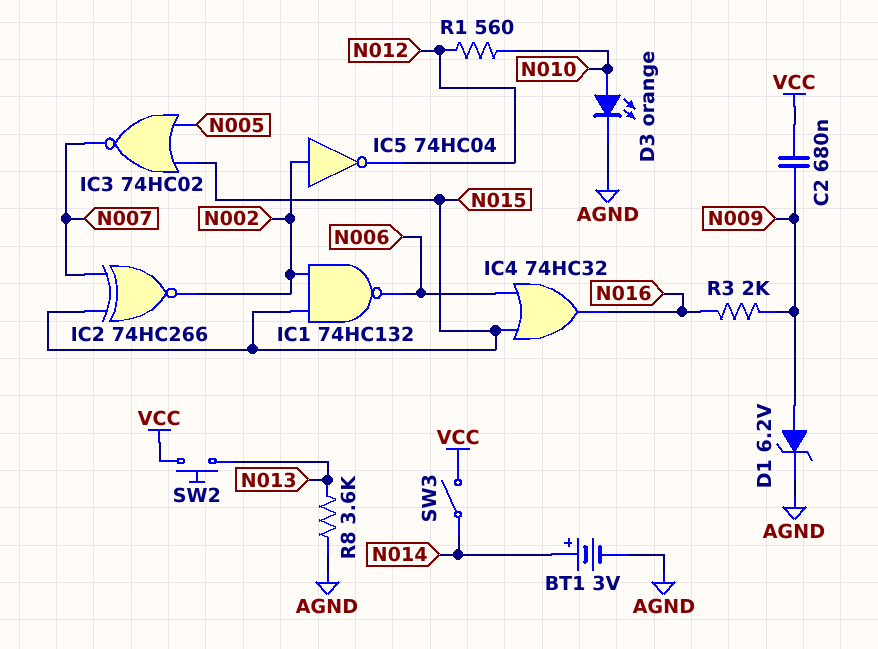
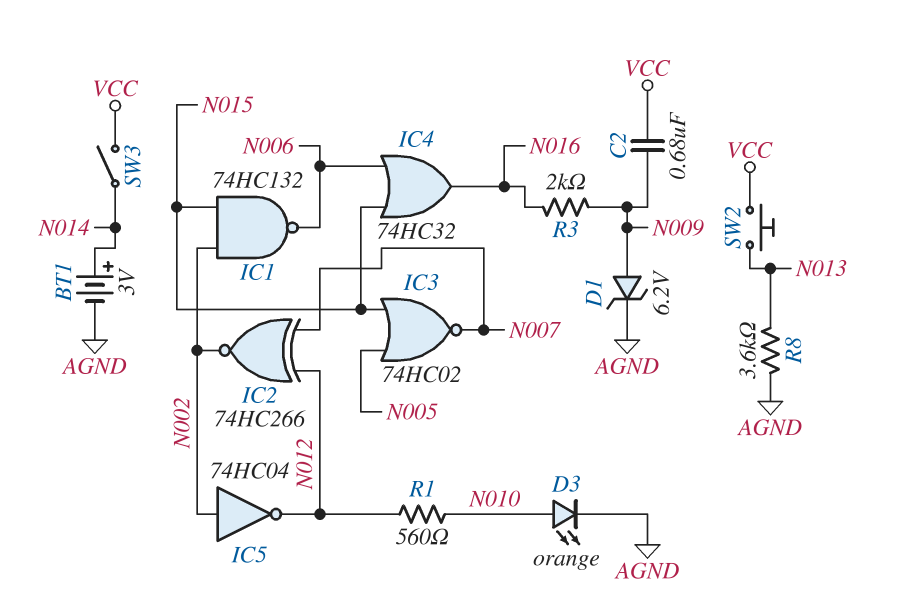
IC2: XNOR 74HC266 (in N007, in N015, out N002) -> XNOR 74HC266 (in N007, in N012, out N002)

